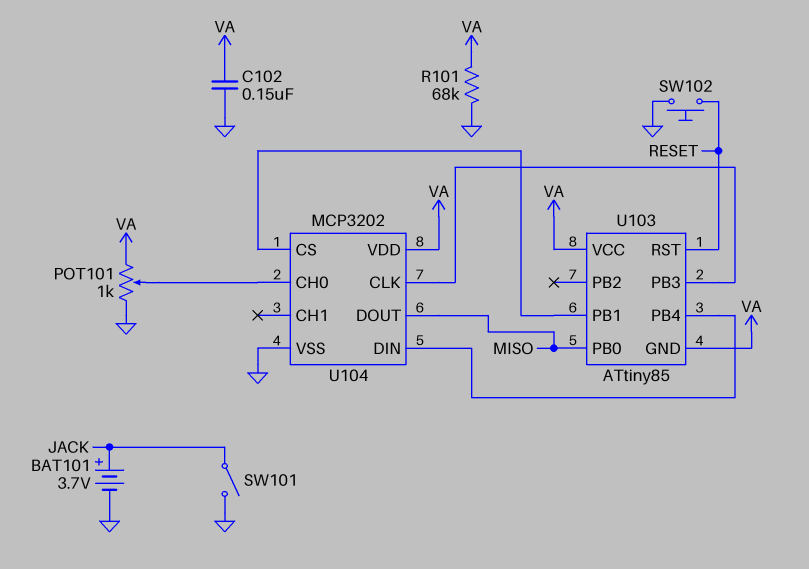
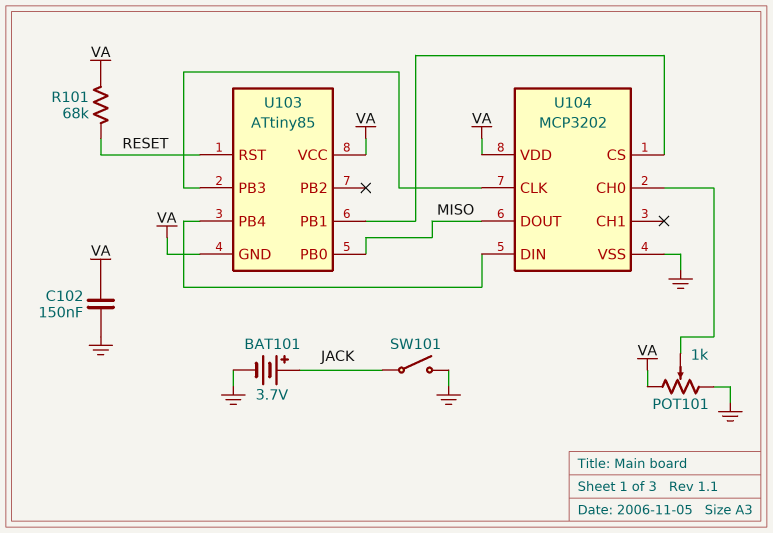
R101: 68k (GND, VA) -> 68k (RESET, VA)
SW102: button (GND, RESET) -> none

